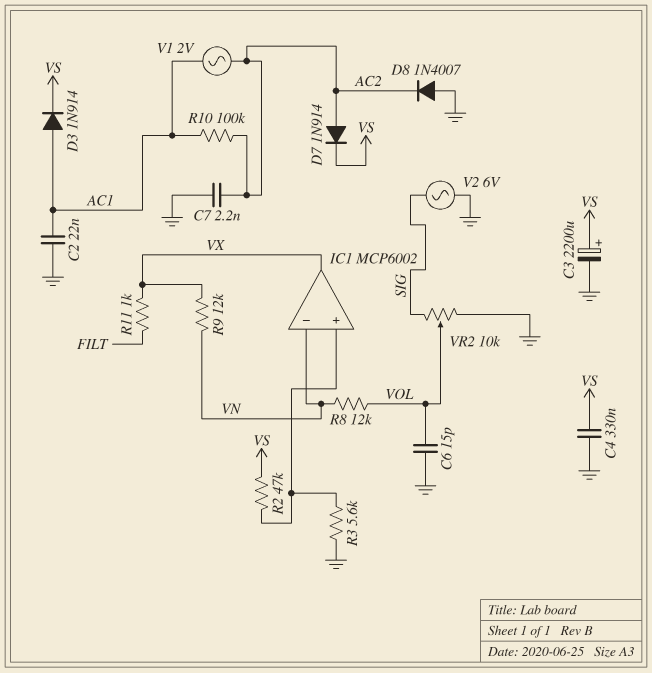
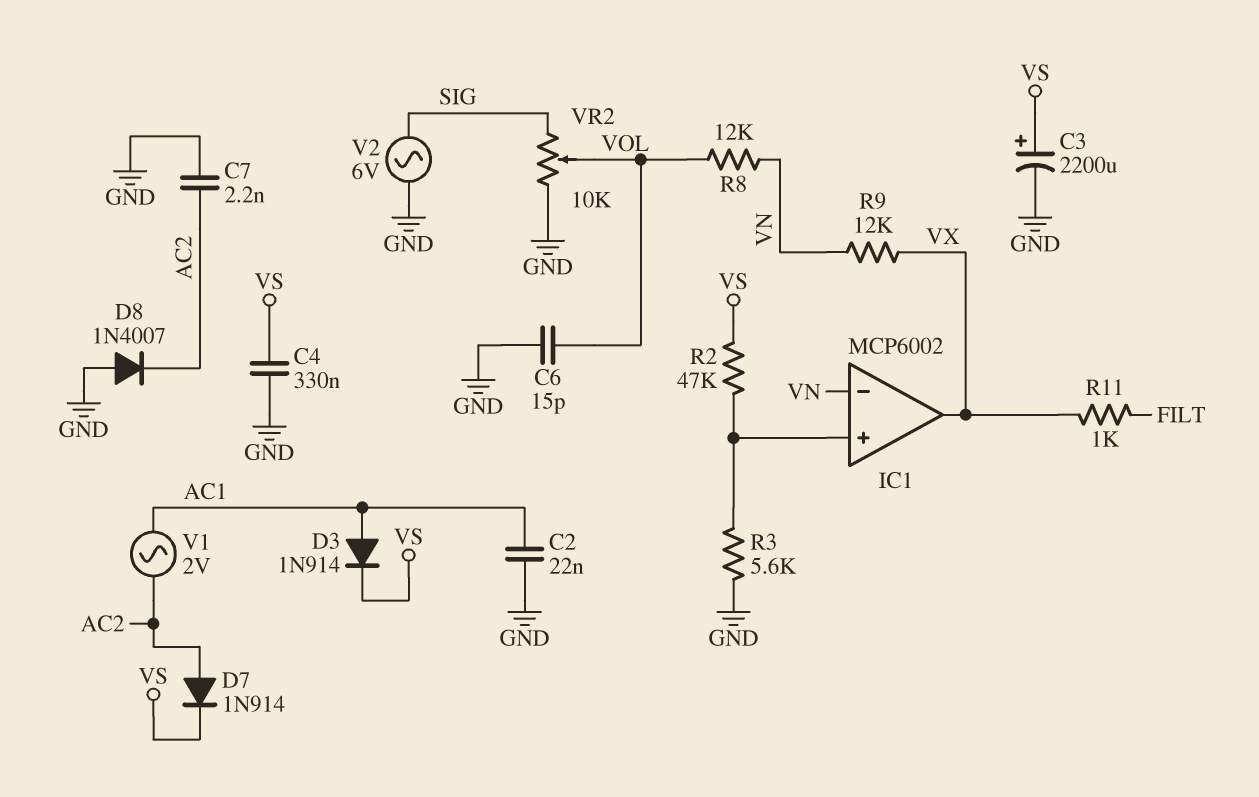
R10: 100k (AC1, AC2) -> none

